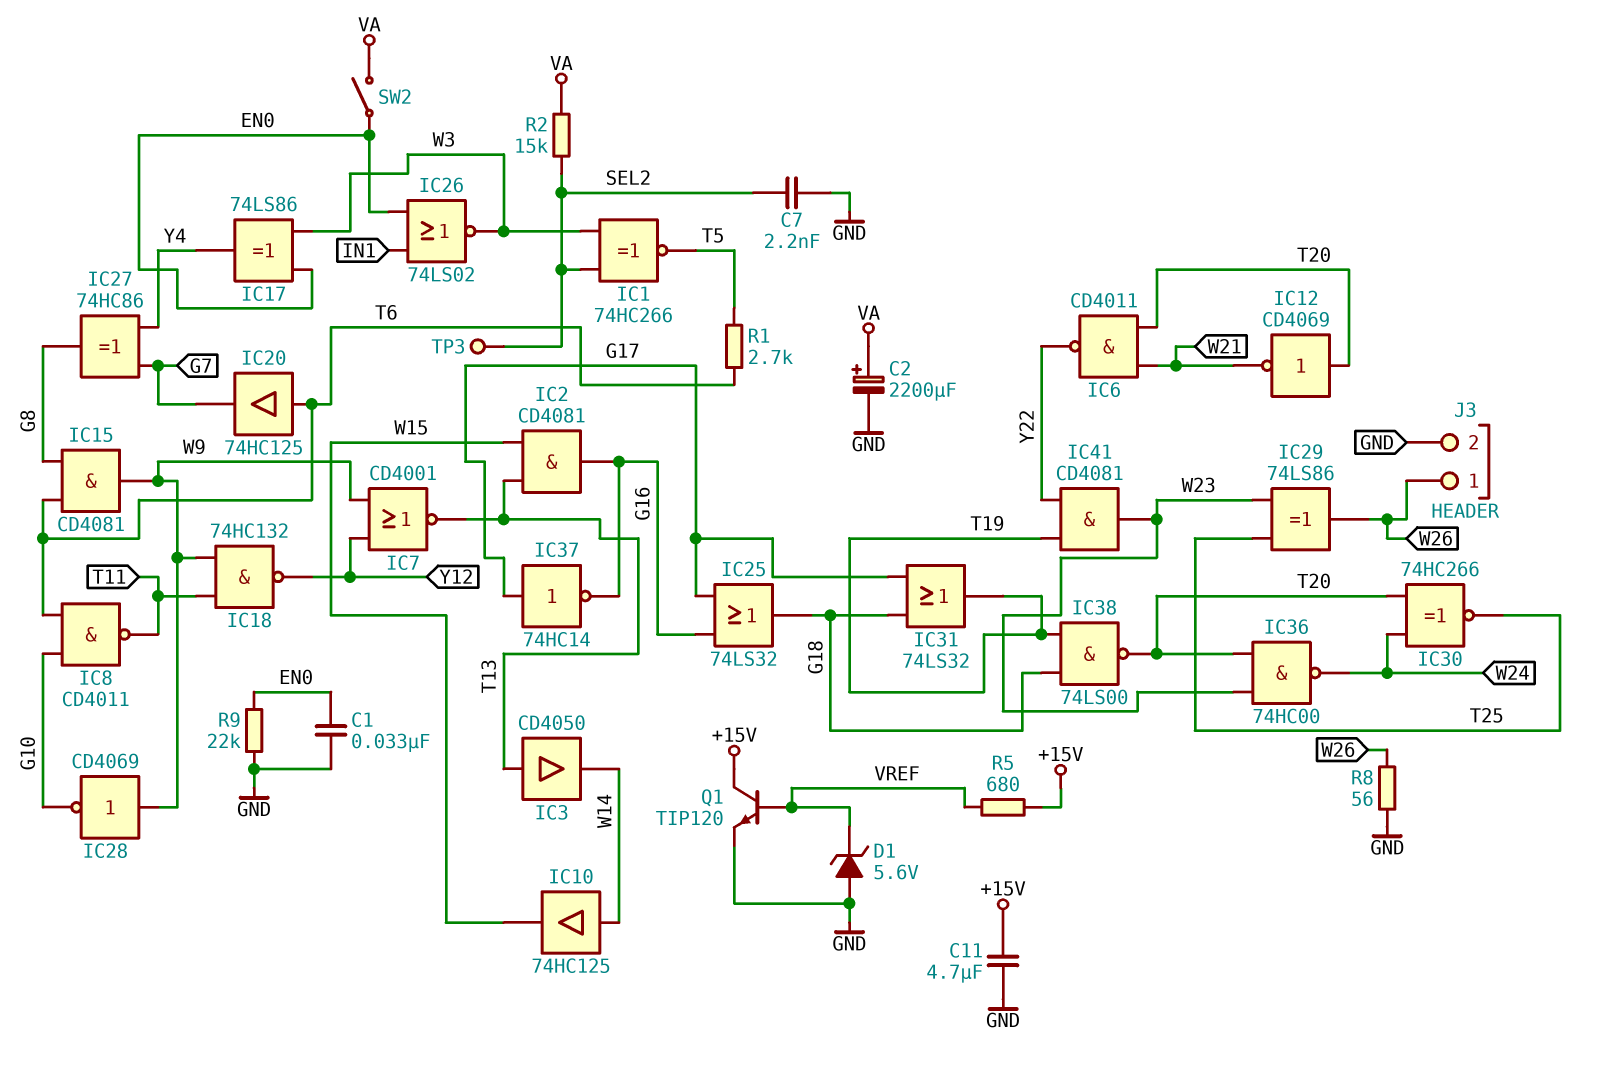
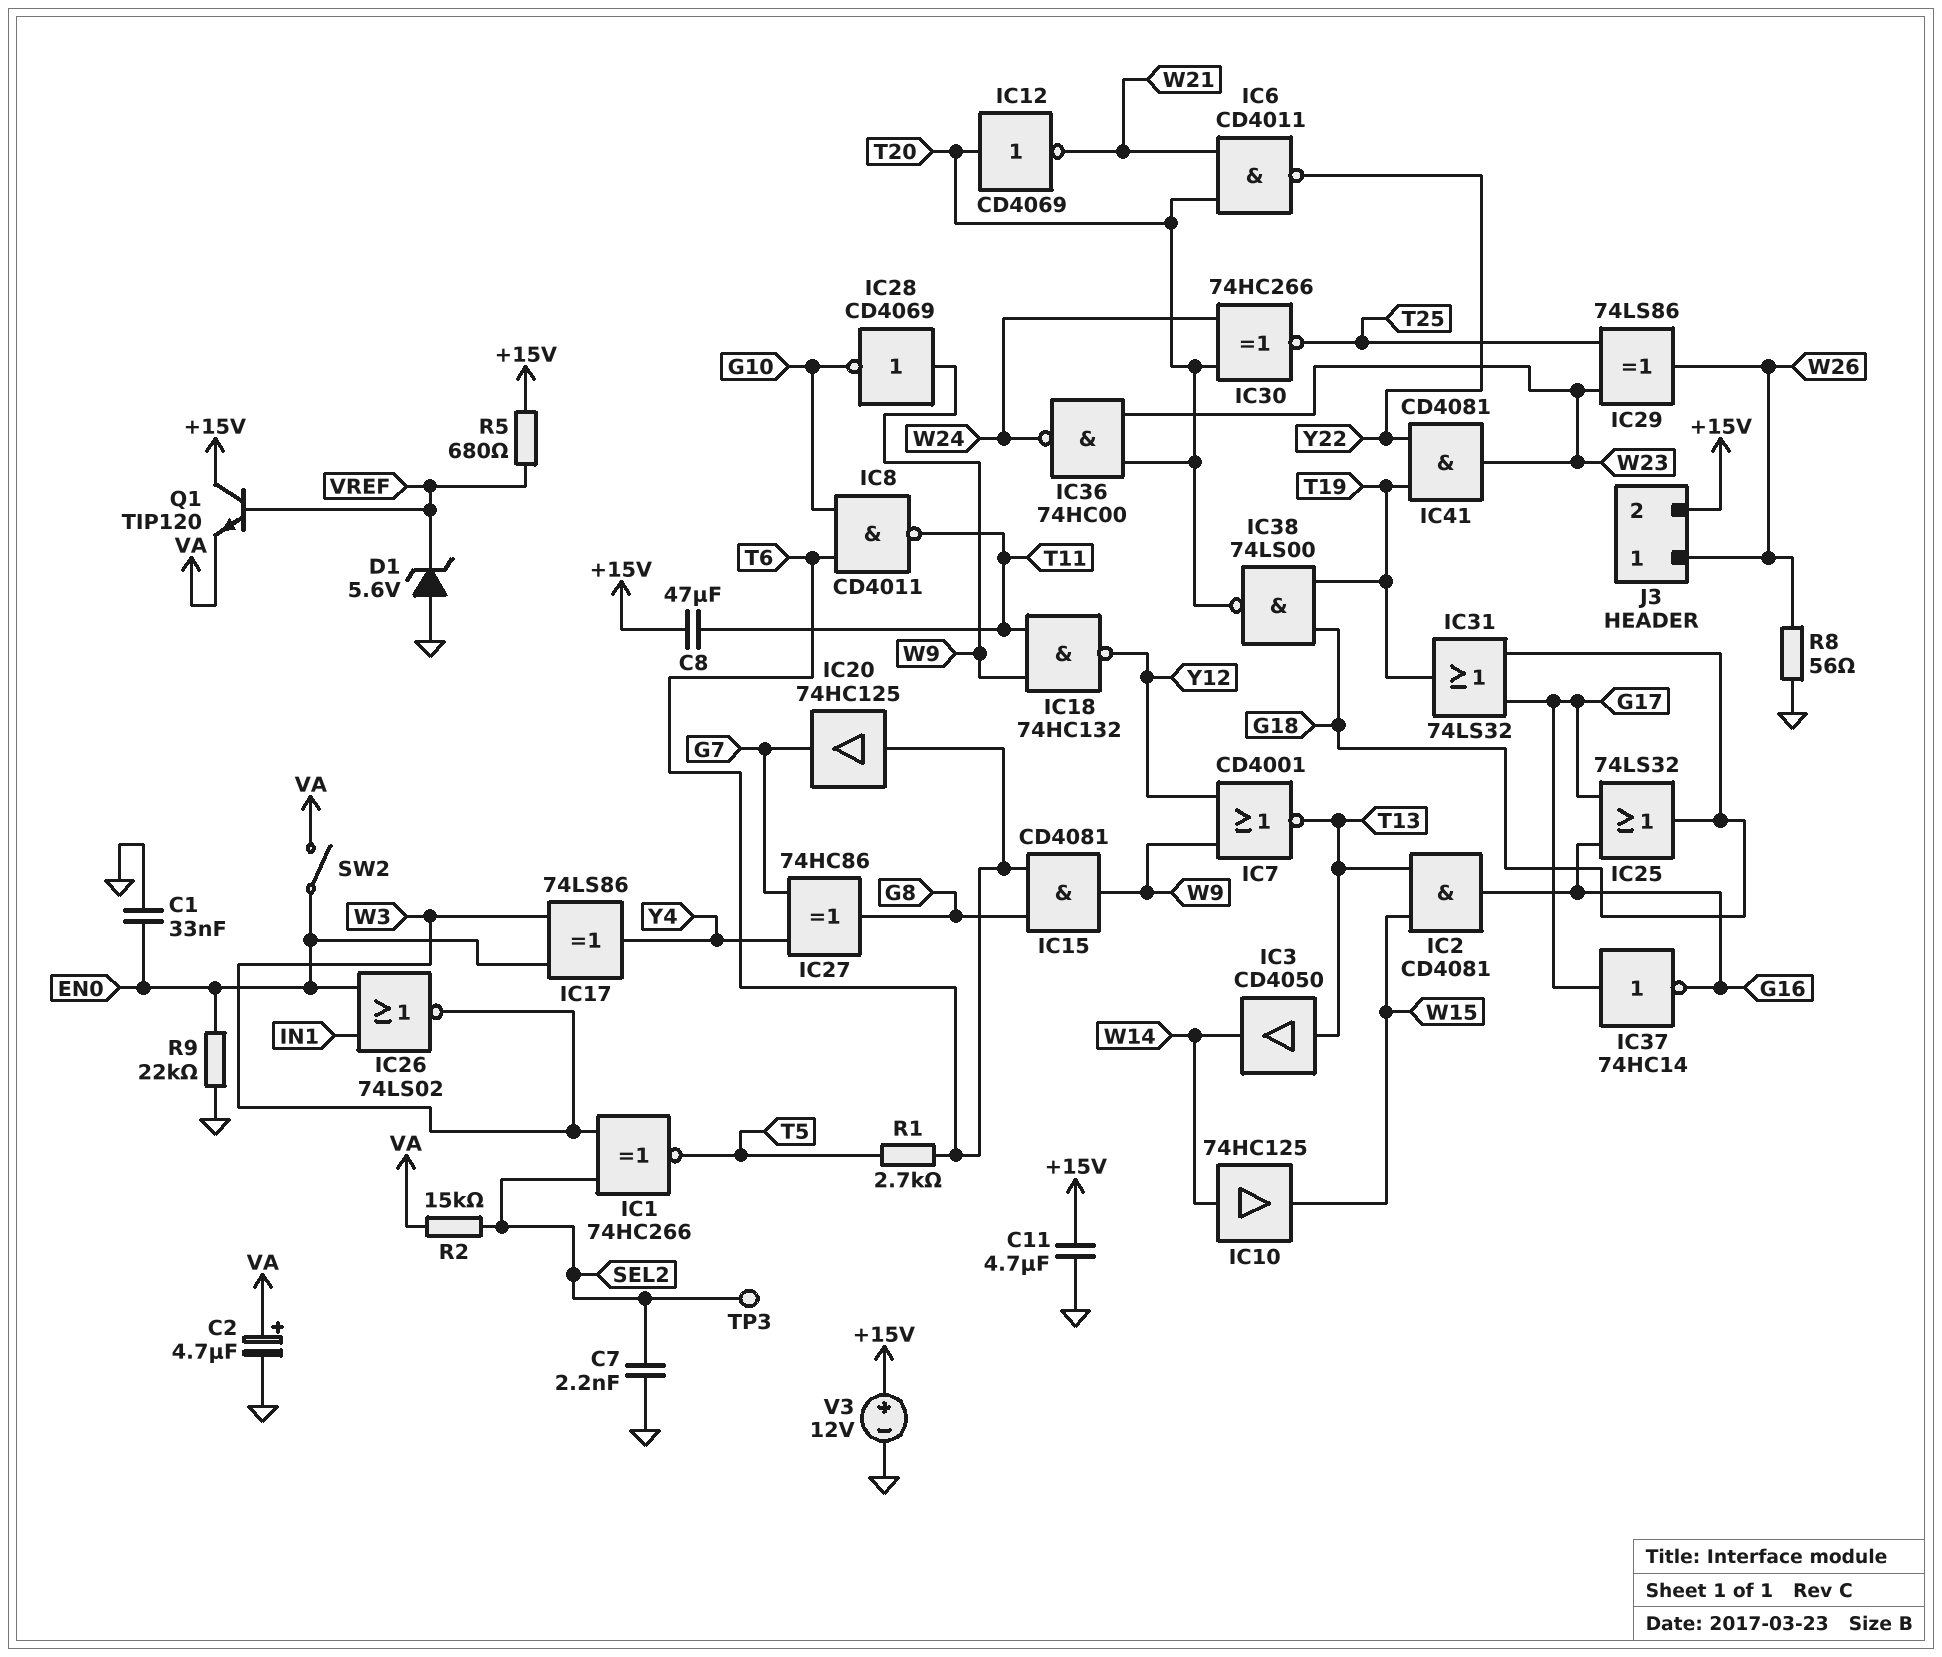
C2: 2200uF (plus VA, minus GND) -> 4.7uF (plus VA, minus GND)
C8: none -> 47uF (+15V, T11)
J3 pin 2: GND -> +15V
Q1: NPN TIP120 (B VREF, C +15V, E GND) -> NPN TIP120 (B VREF, C +15V, E VA)
V3: none -> 12V (plus +15V, minus GND)

